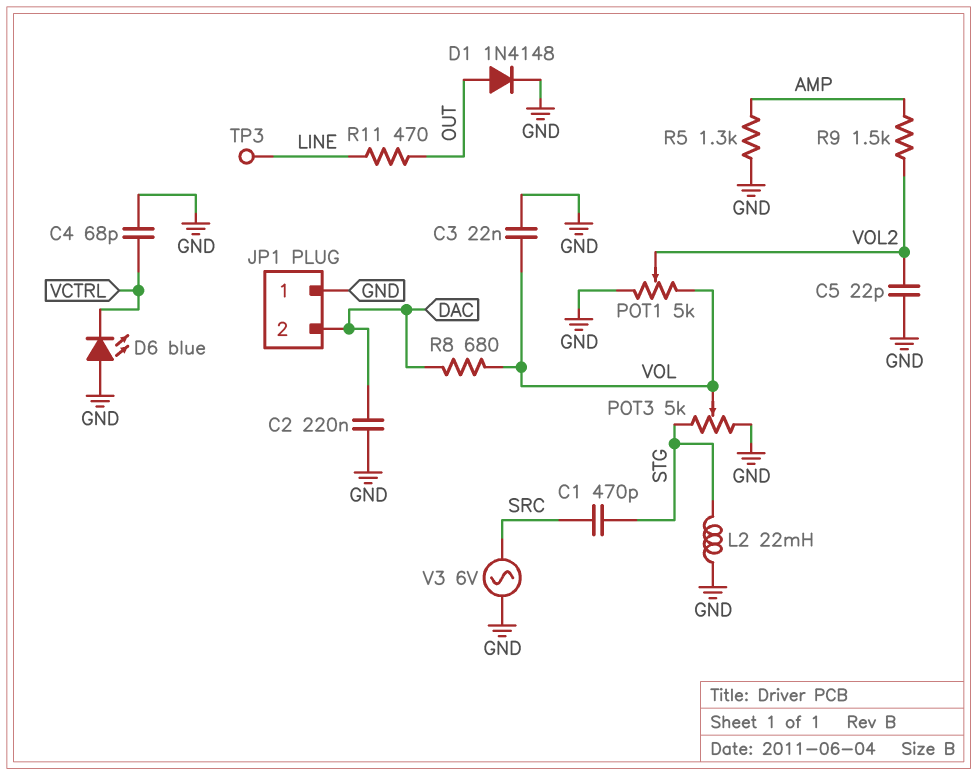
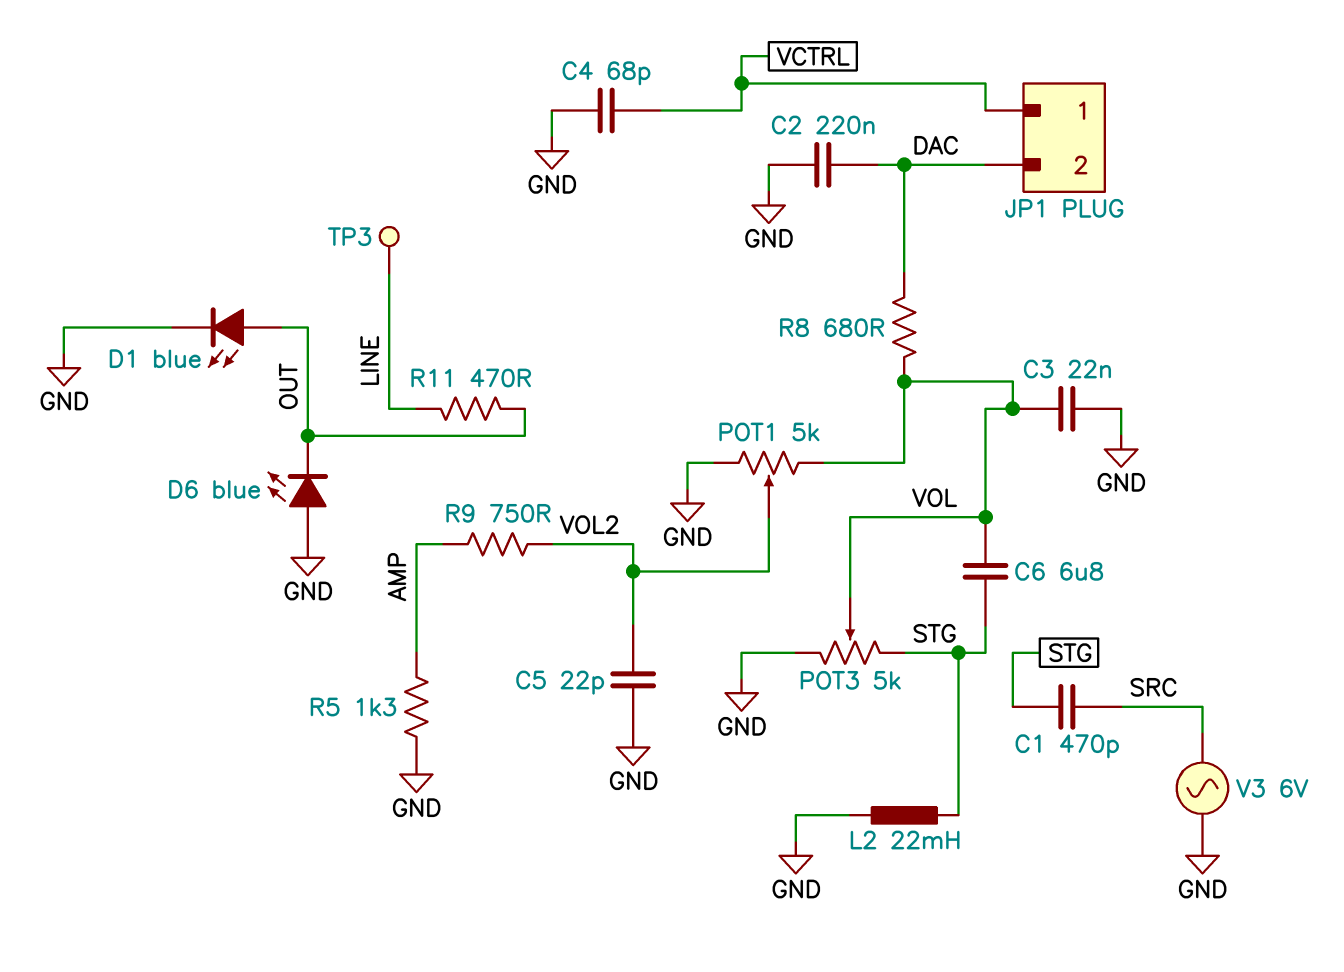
C6: none -> 6.8uF (STG, VOL)
D1: diode 1N4148 (A OUT, K GND) -> LED blue (A OUT, K GND)
D6: LED blue (A GND, K VCTRL) -> LED blue (A GND, K OUT)
JP1 pin 1: GND -> VCTRL
R9: 1.5k (AMP, VOL2) -> 750 (AMP, VOL2)

